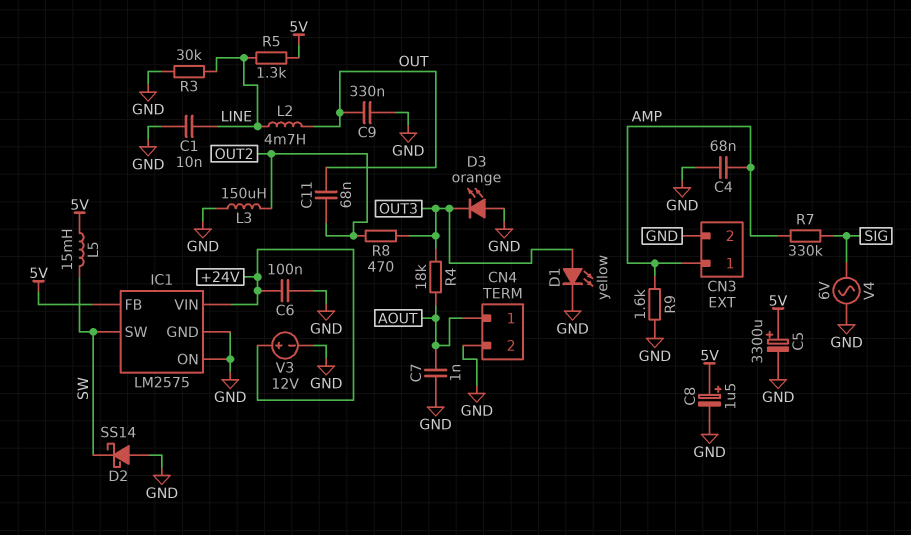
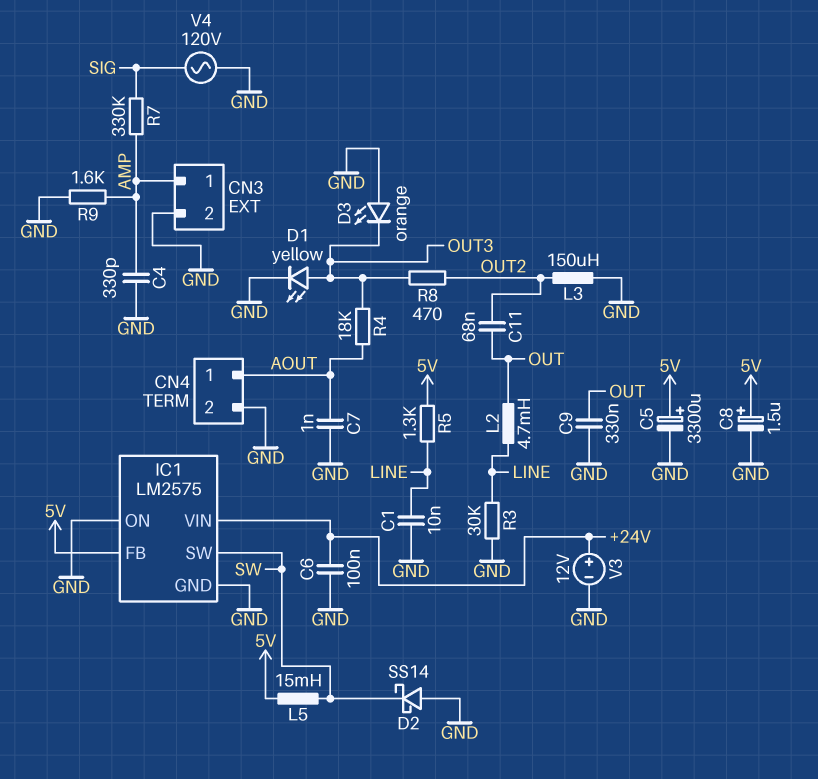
C4: 68nF (AMP, GND) -> 330pF (AMP, GND)
V4: AC 6V (GND, SIG) -> AC 120V (GND, SIG)

